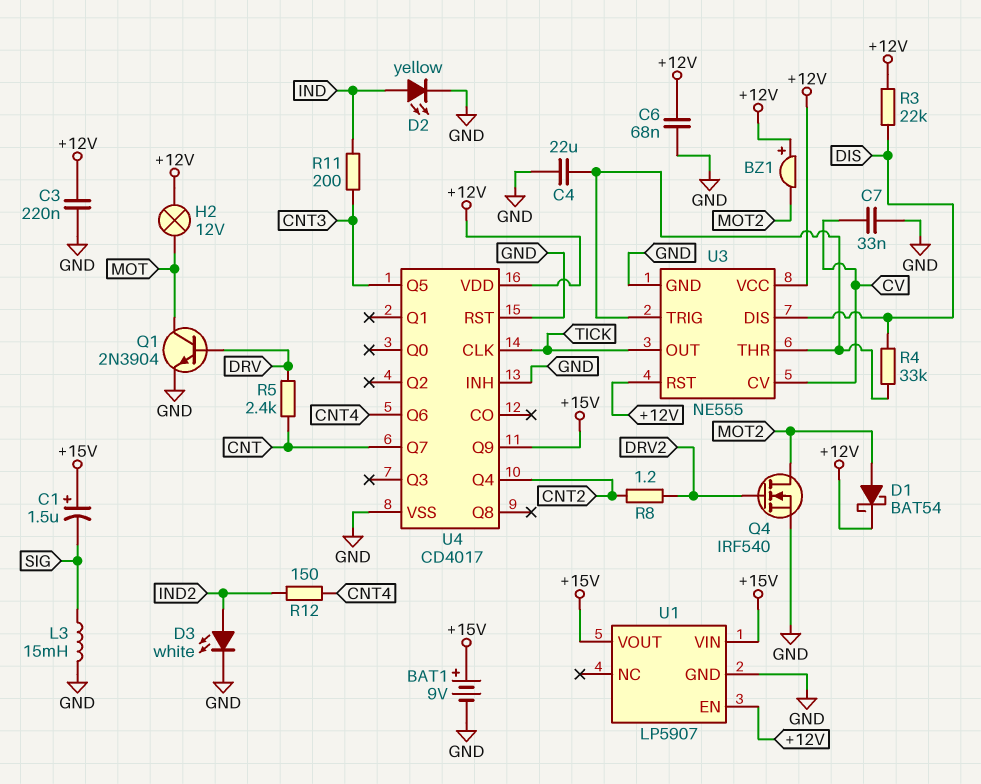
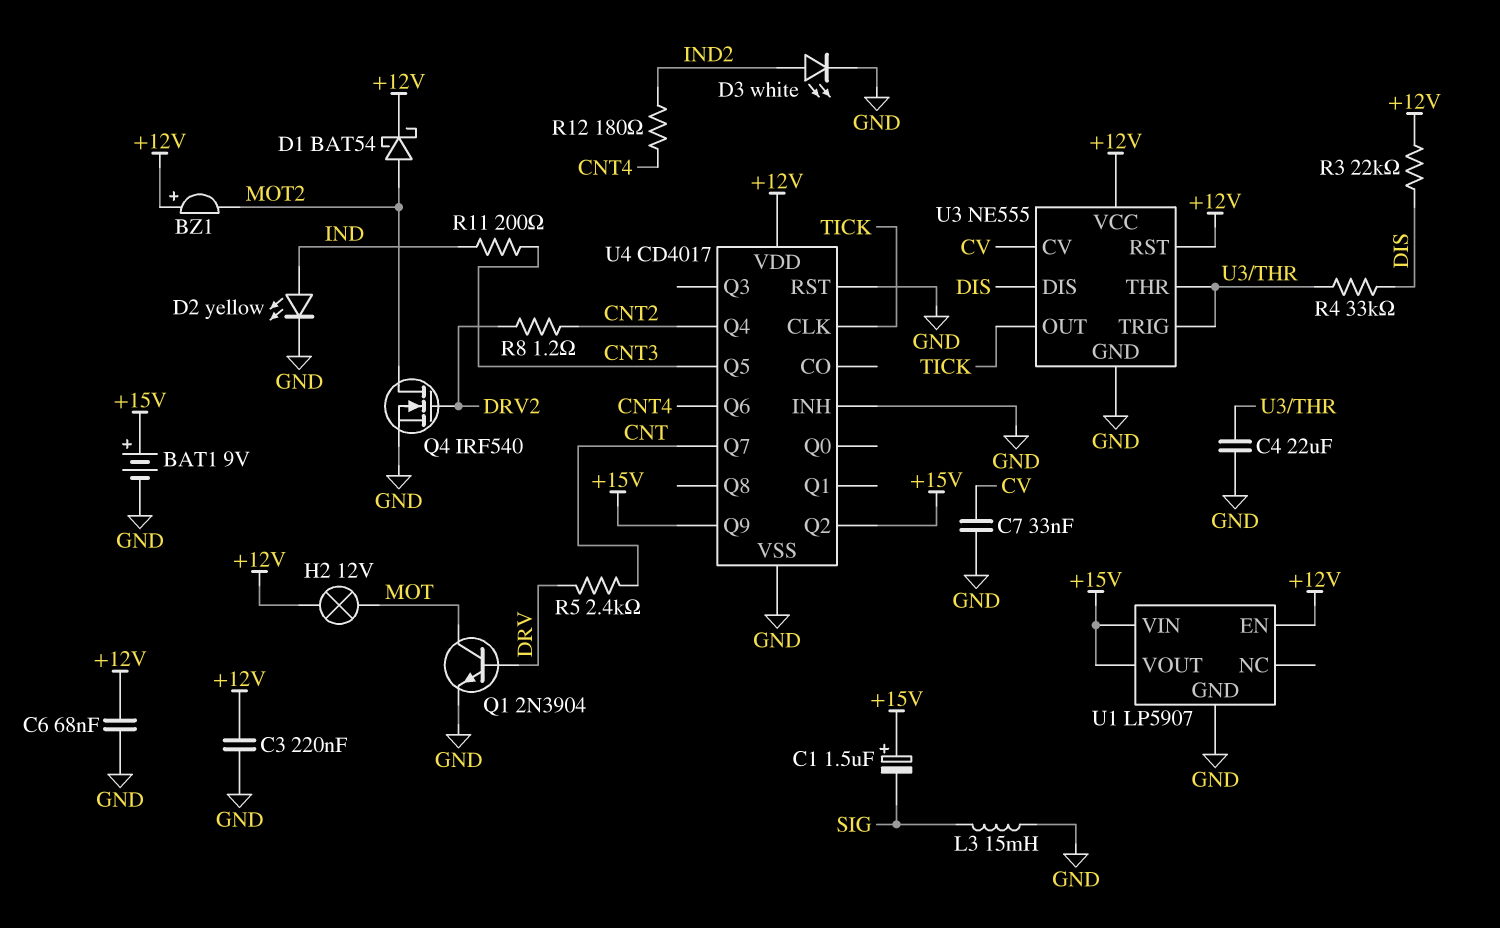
R12: 150 (CNT4, IND2) -> 180 (CNT4, IND2)
U4 pin Q2: none -> +15V

